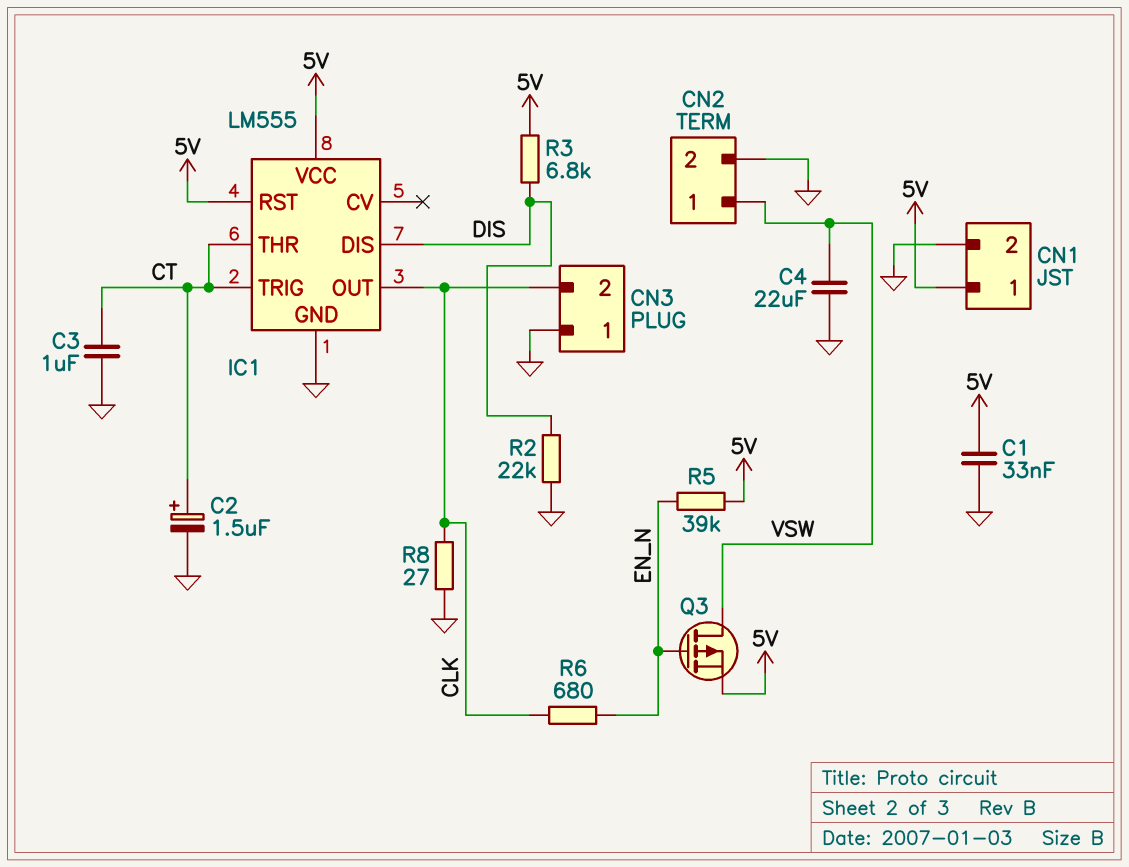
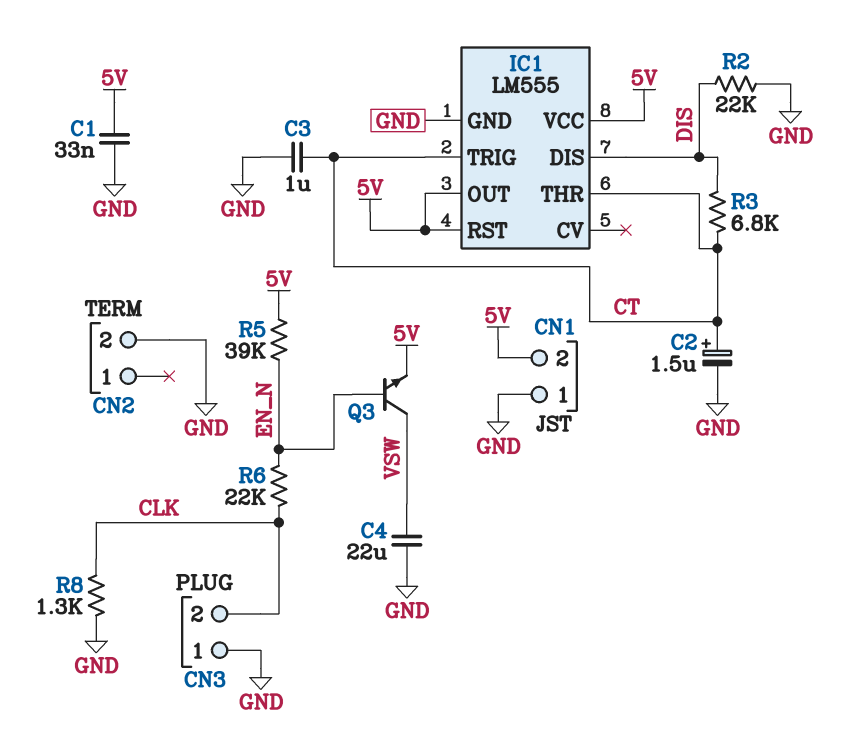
CN1 pin 1: 5V -> GND
CN1 pin 2: GND -> 5V
CN2 pin 1: VSW -> none
IC1 pin OUT: CLK -> 5V
Q3: PMOS (G EN_N, D VSW, S 5V) -> NPN (B EN_N, C VSW, E 5V)
R3: 6.8k (5V, DIS) -> 6.8k (CT, DIS)
R6: 680 (CLK, EN_N) -> 22k (CLK, EN_N)
R8: 27 (CLK, GND) -> 1.3k (CLK, GND)

